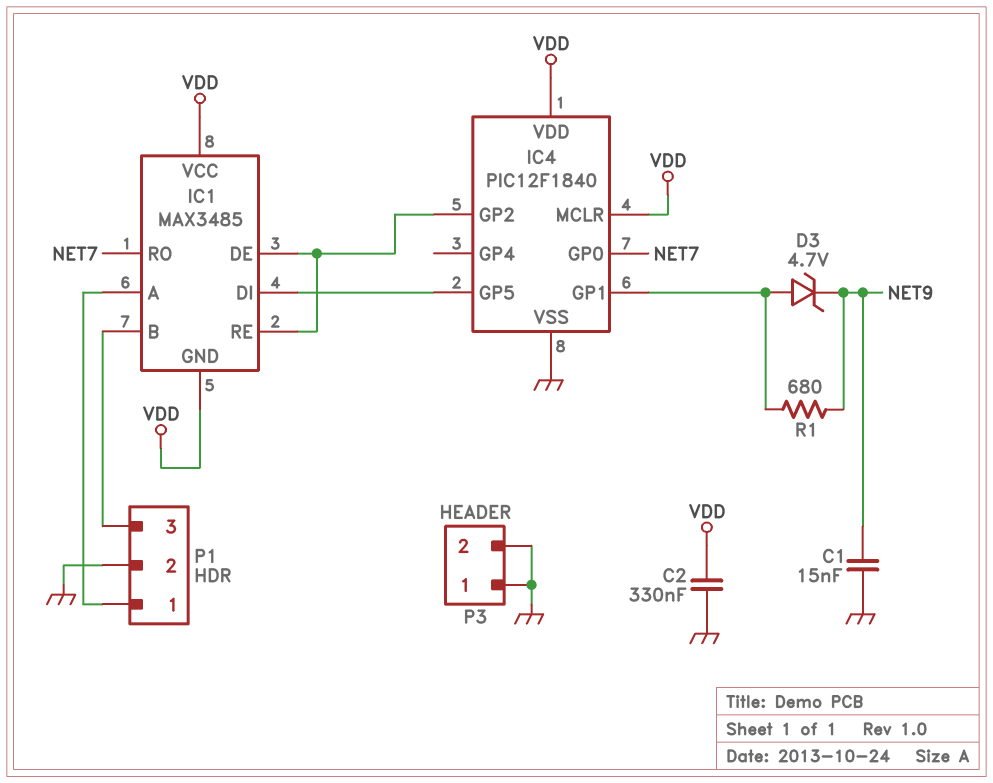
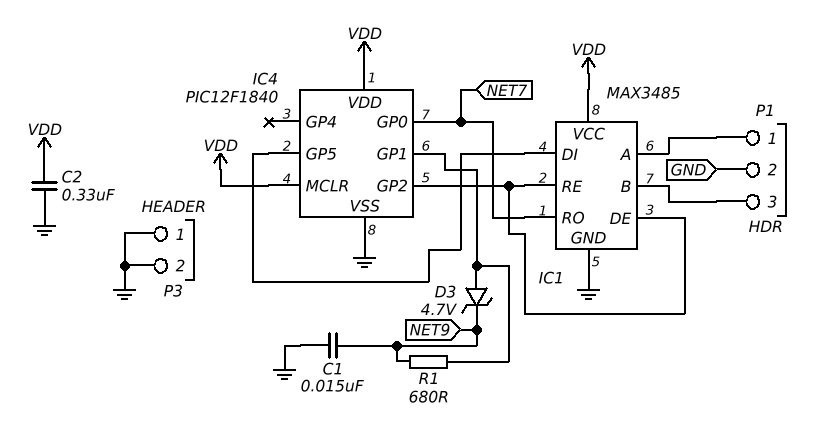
IC1 pin GND: VDD -> GND

